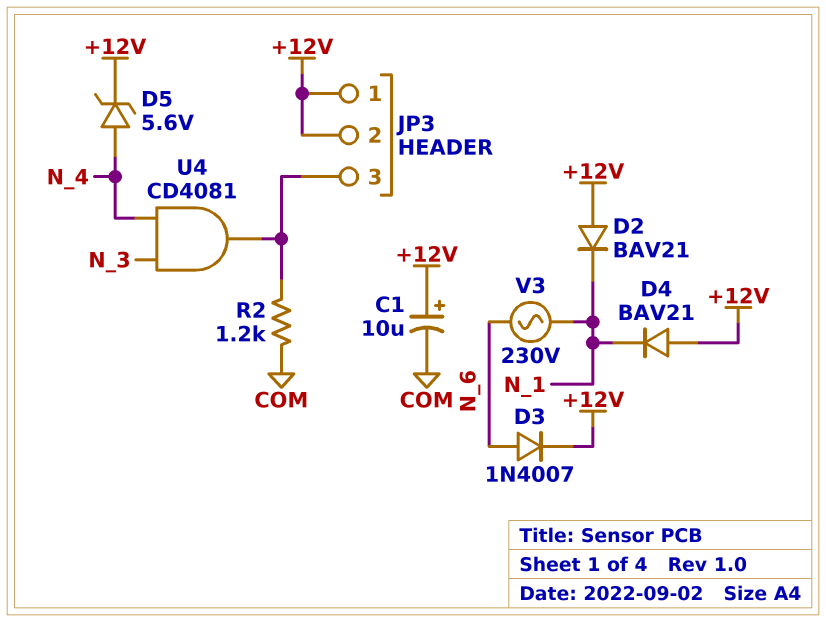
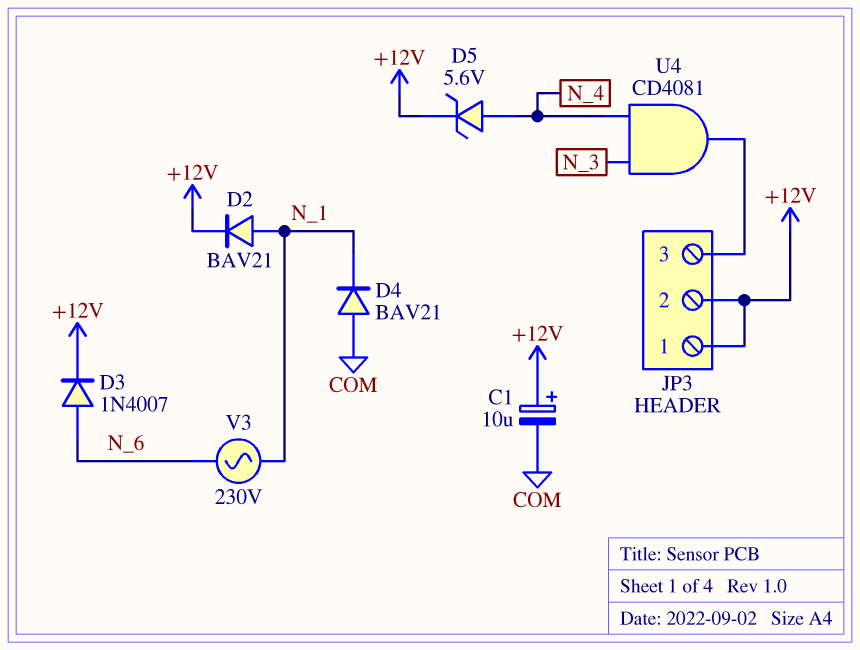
D2: diode BAV21 (A +12V, K N_1) -> diode BAV21 (A N_1, K +12V)
D4: diode BAV21 (A +12V, K N_1) -> diode BAV21 (A COM, K N_1)
R2: 1.2k (COM, JP3/3) -> none

